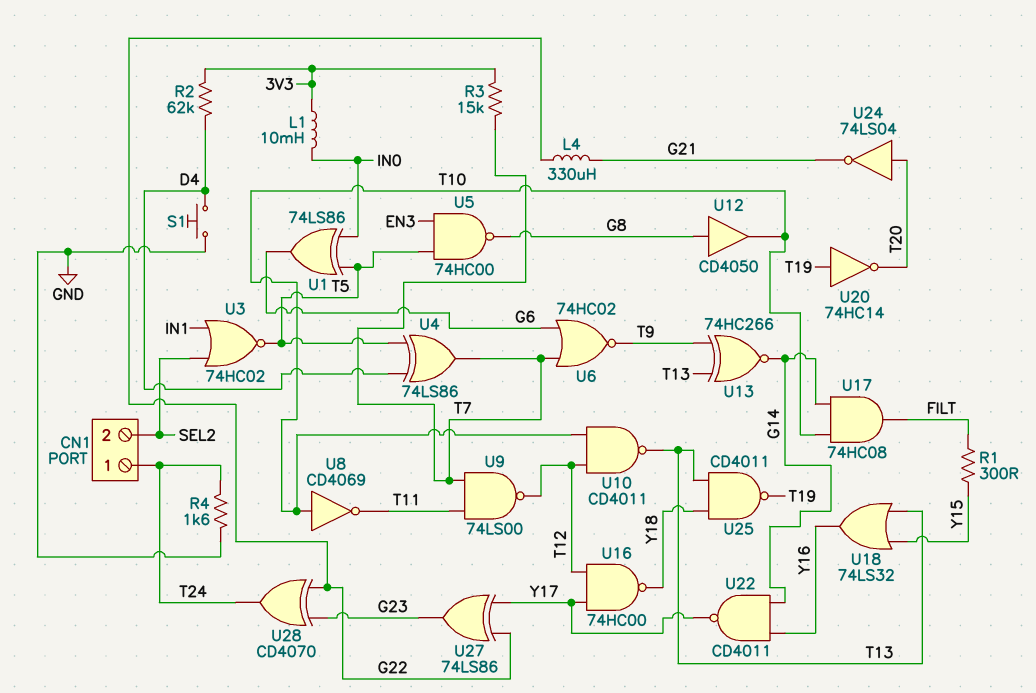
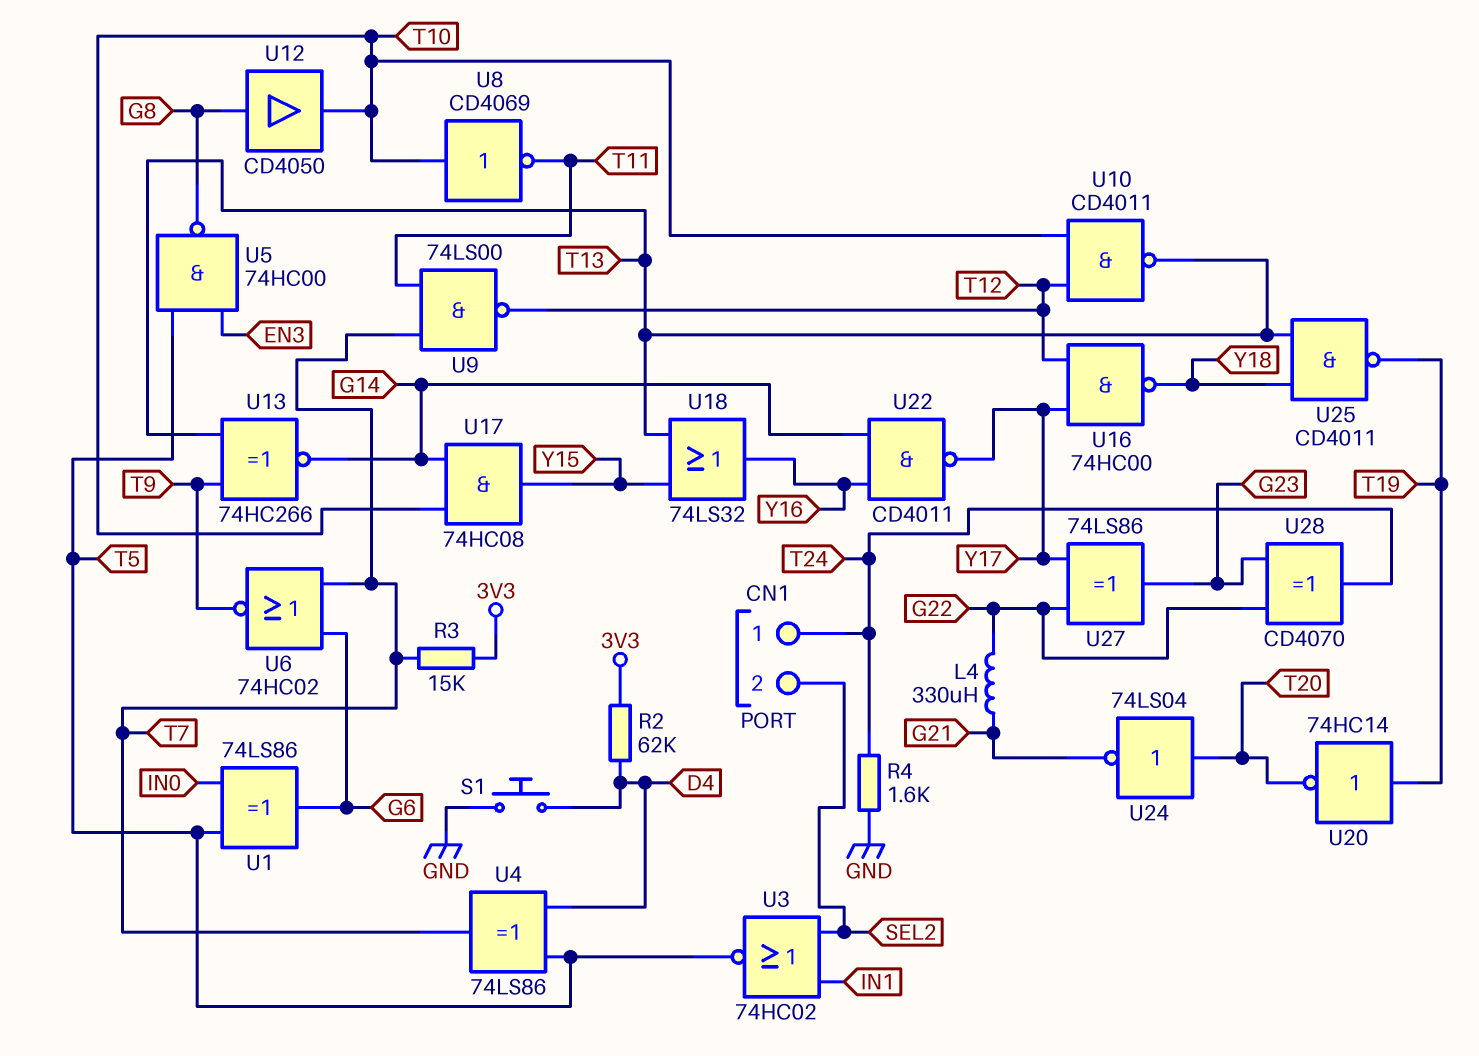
L1: 10mH (3V3, IN0) -> none
R1: 300 (FILT, Y15) -> none
U17: AND 74HC08 (in G14, in T10, out FILT) -> AND 74HC08 (in G14, in T10, out Y15)

